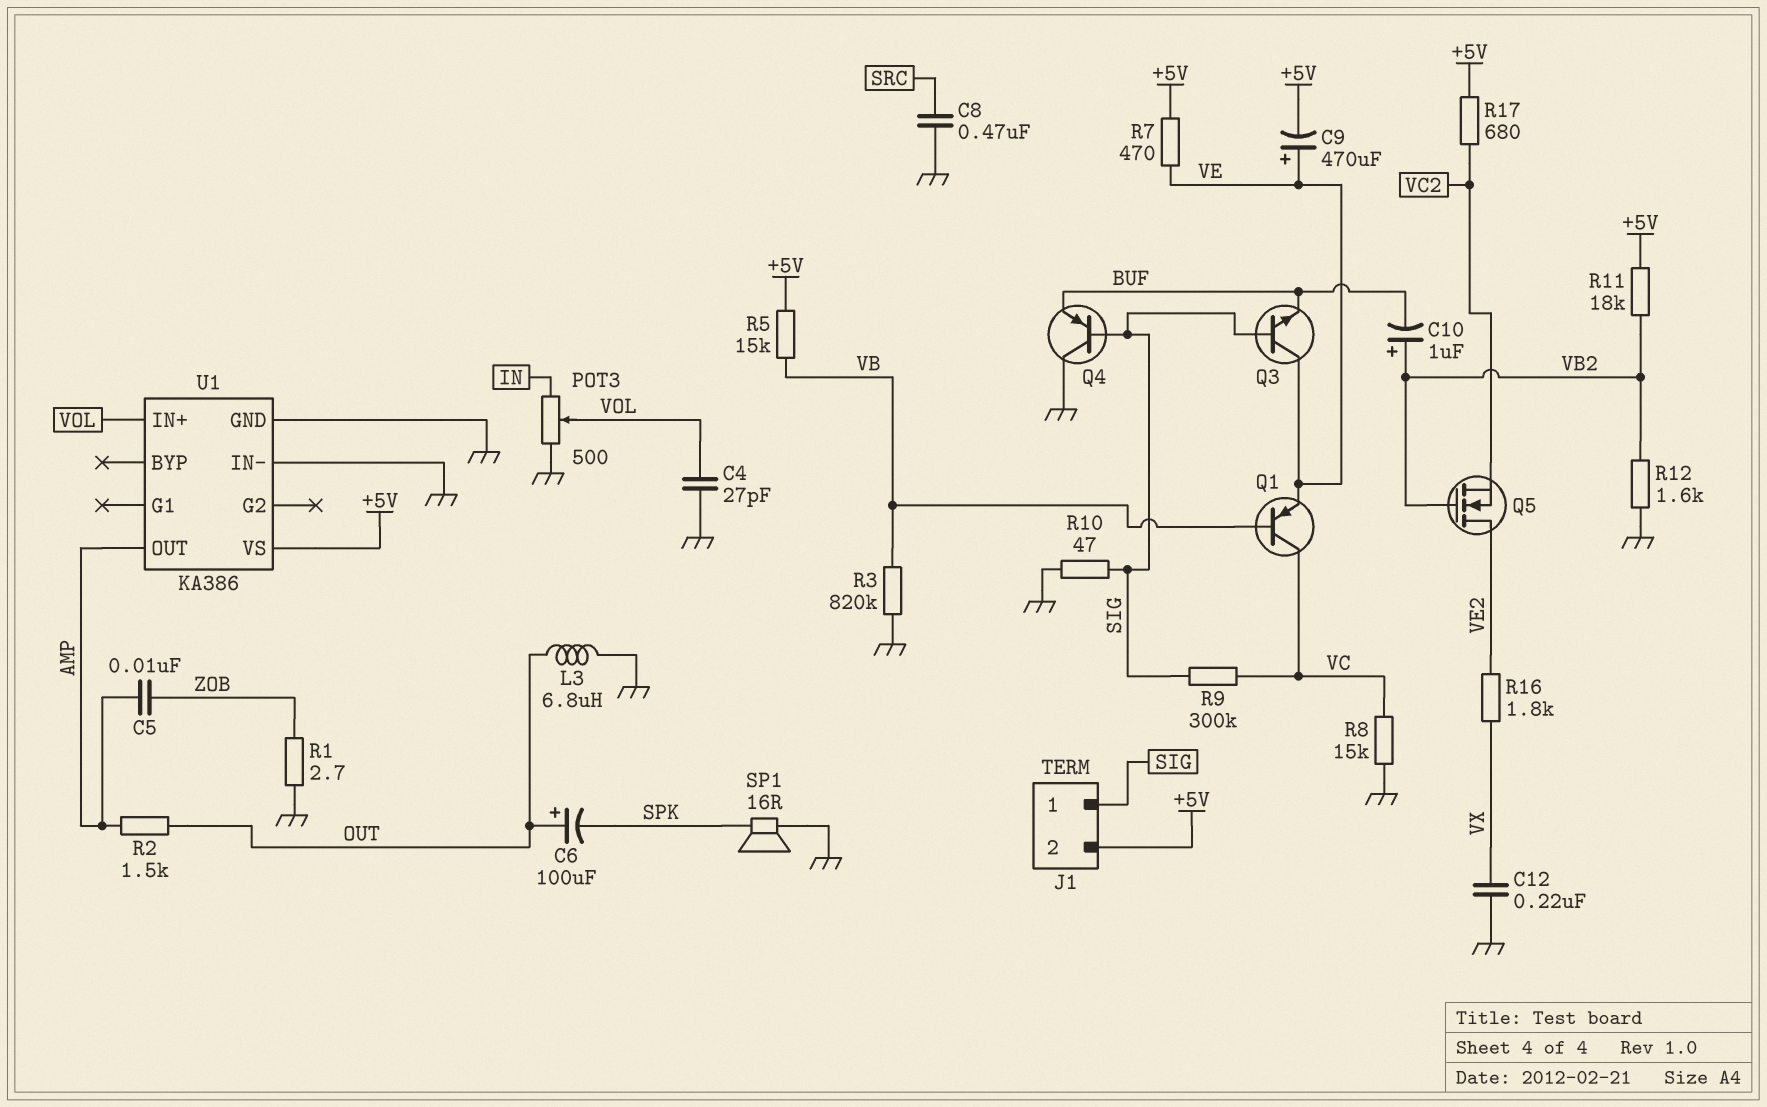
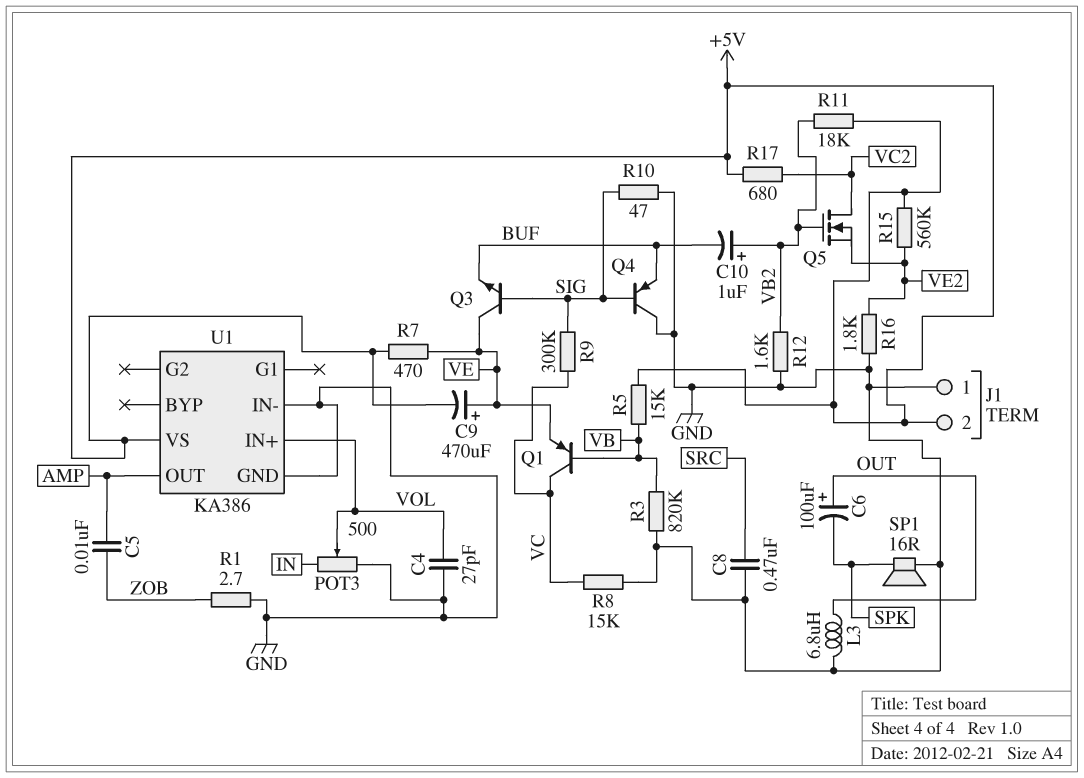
C12: 220nF (GND, VX) -> none
J1 pin 1: SIG -> GND
Q5: NMOS (G VB2, D VE2, S VC2) -> NMOS (G VB2, D VC2, S VE2)
R2: 1.5k (AMP, OUT) -> none
R15: none -> 560k (+5V, VE2)
R16: 1.8k (VE2, VX) -> 1.8k (GND, VE2)

